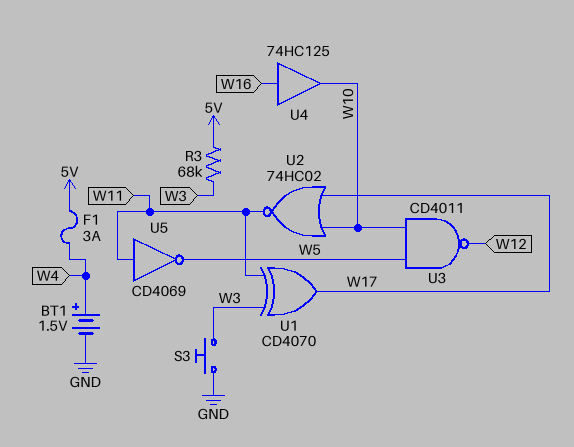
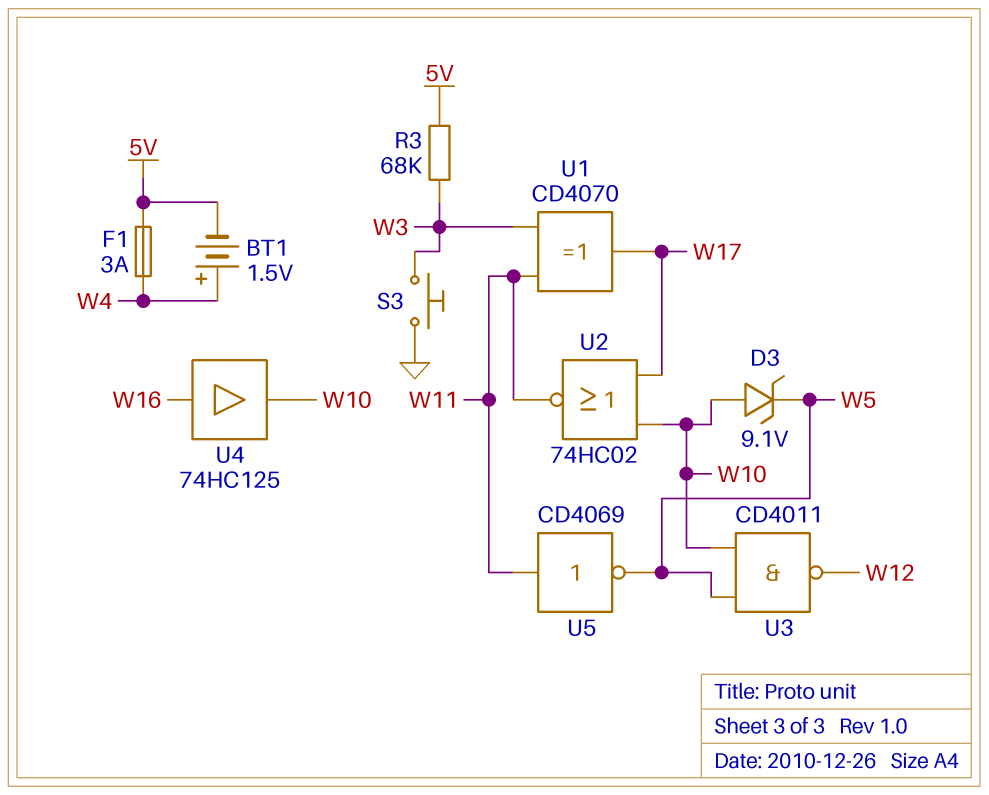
BT1: 1.5V (plus W4, minus GND) -> 1.5V (plus W4, minus 5V)
D3: none -> zener 9.1V (A W10, K W5)

